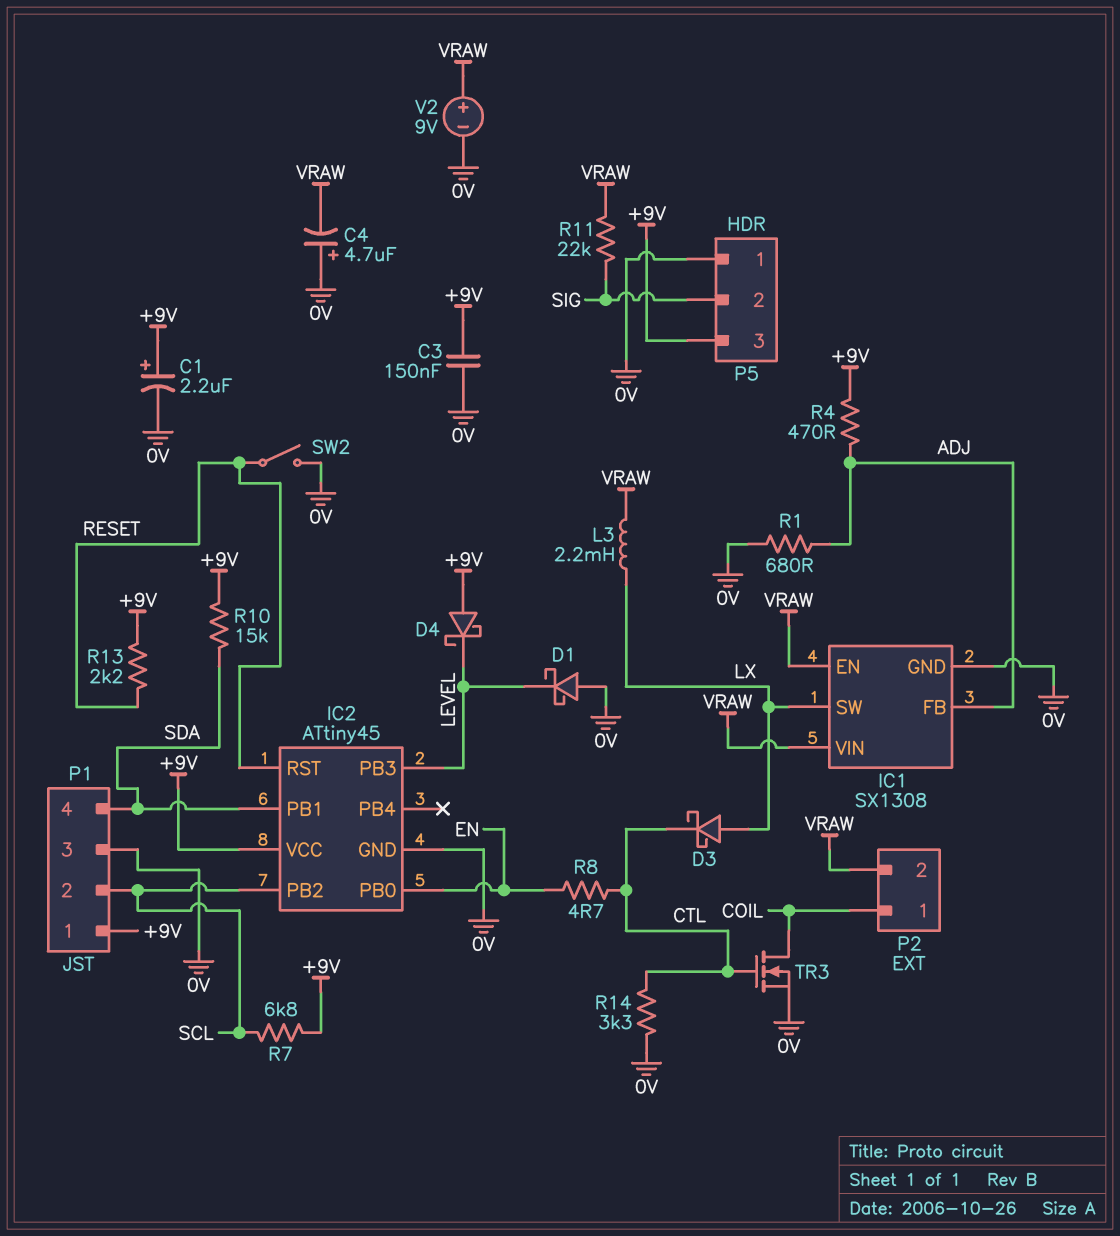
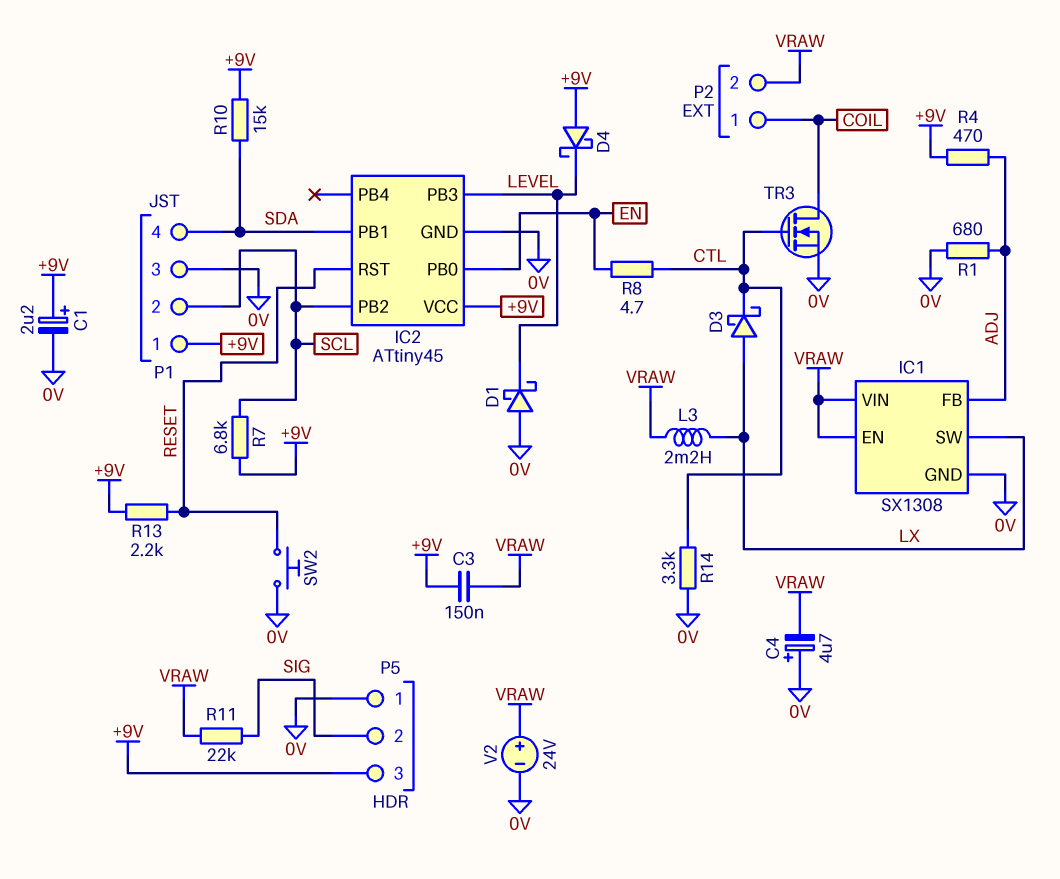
C3: 150nF (+9V, 0V) -> 150nF (+9V, VRAW)
SW2: switch (0V, RESET) -> button (0V, RESET)
V2: 9V (plus VRAW, minus 0V) -> 24V (plus VRAW, minus 0V)

